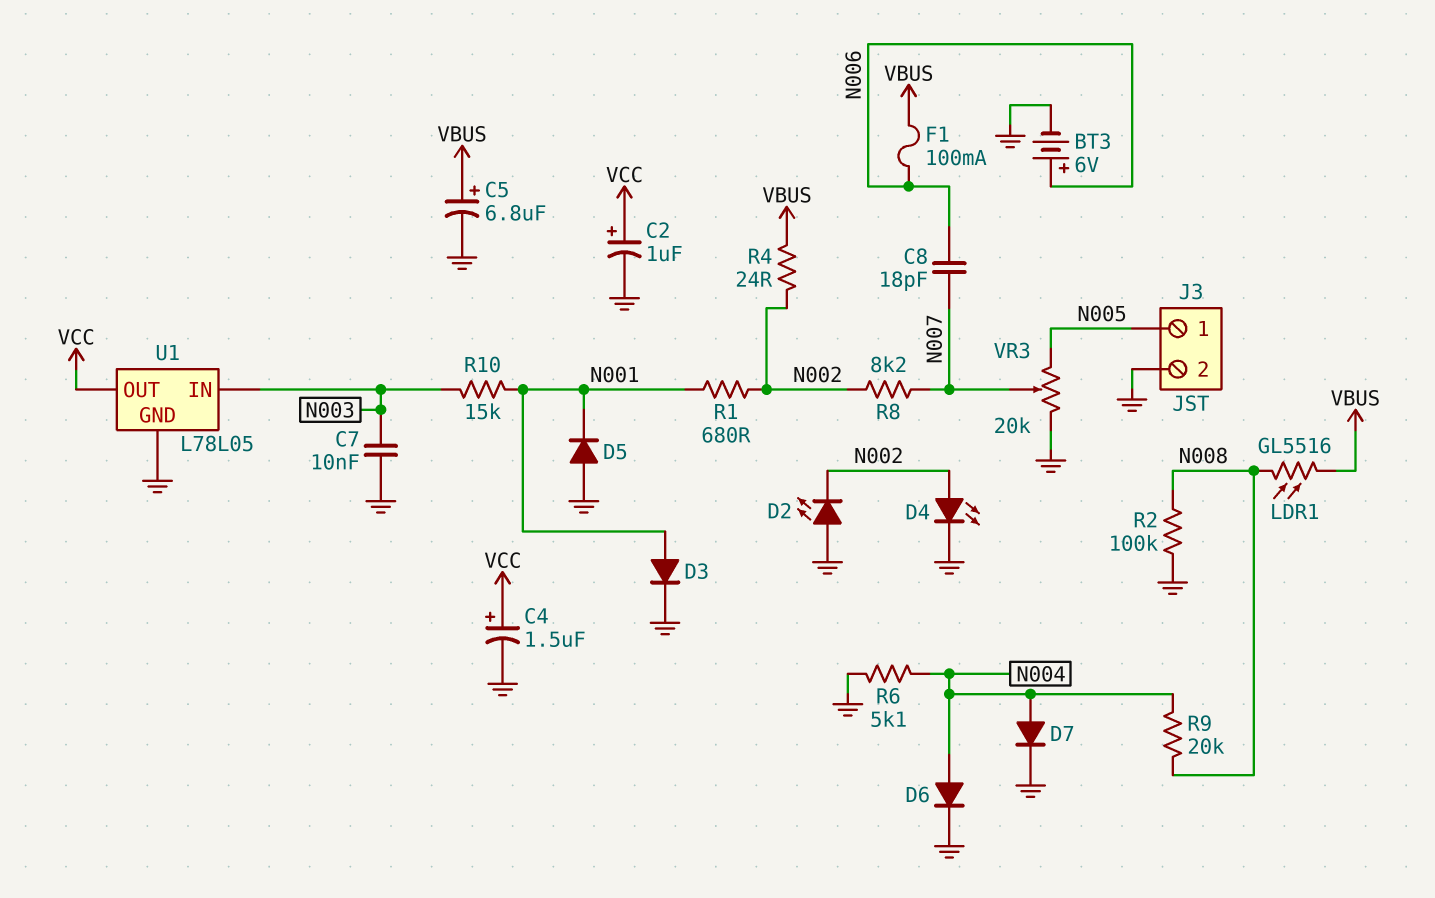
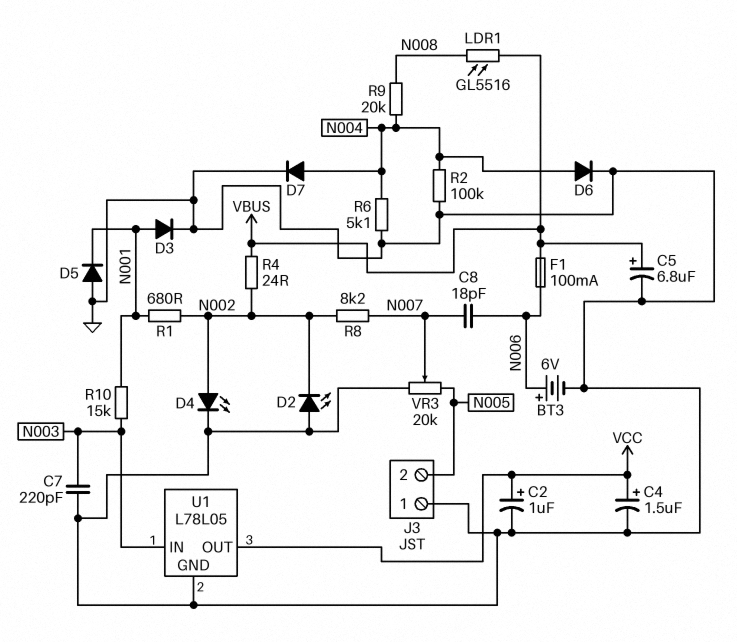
C7: 10nF (GND, N003) -> 220pF (GND, N003)
J3 pin 1: N005 -> GND
J3 pin 2: GND -> N005
R2: 100k (GND, N008) -> 100k (GND, N004)

